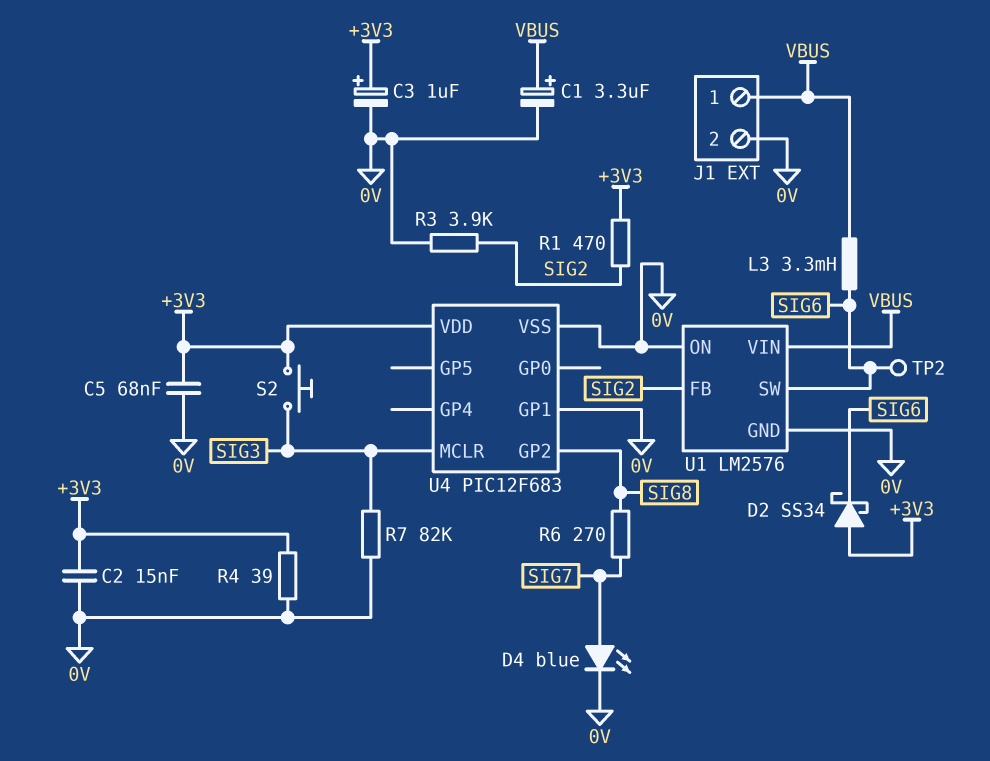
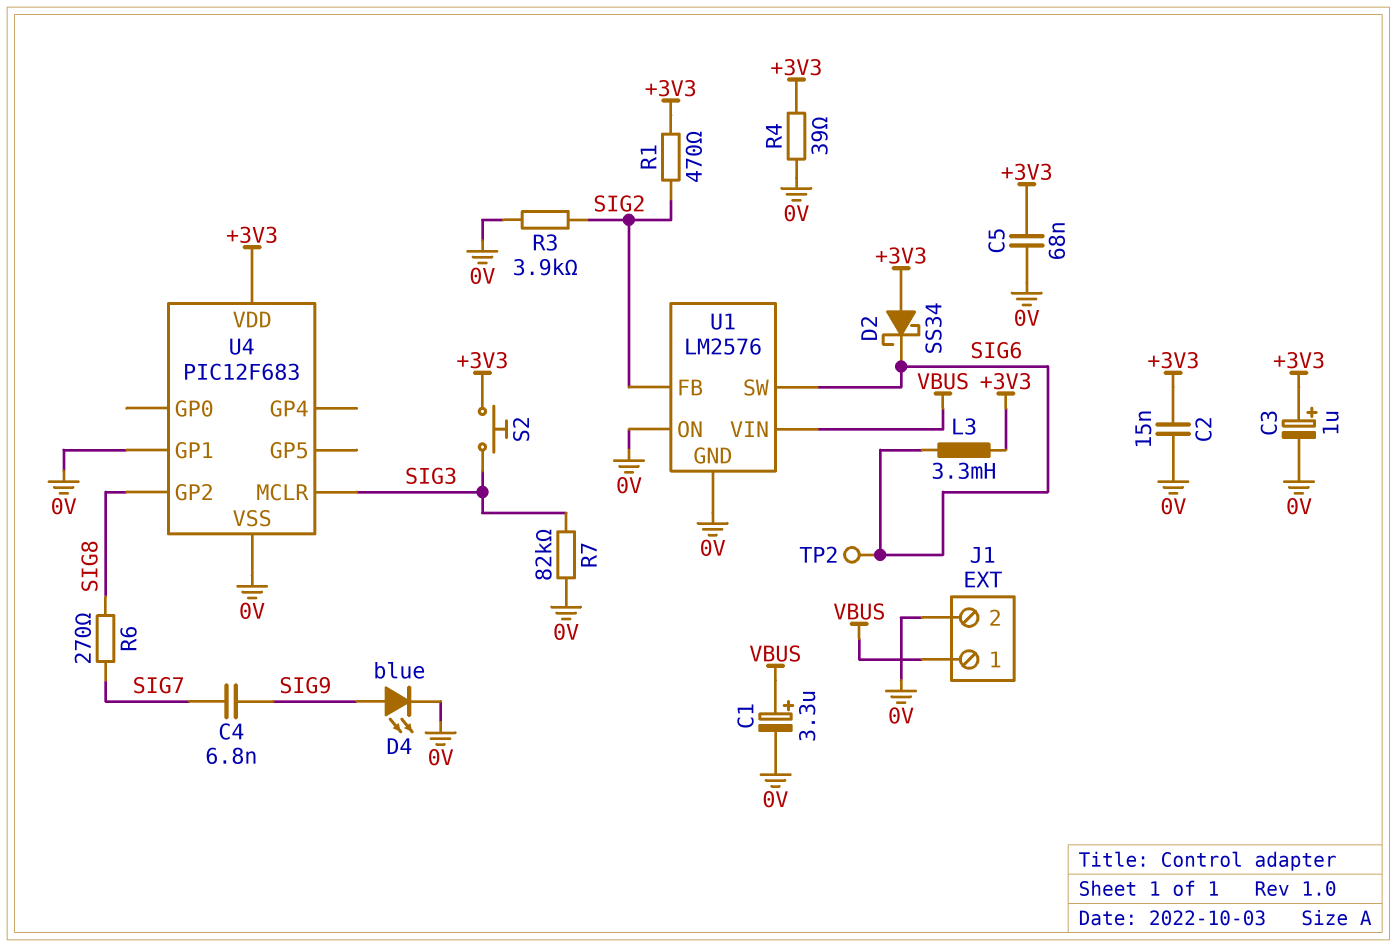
C4: none -> 6.8nF (SIG7, SIG9)
D4: LED blue (A SIG7, K 0V) -> LED blue (A SIG9, K 0V)
L3: 3.3mH (SIG6, VBUS) -> 3.3mH (+3V3, SIG6)

